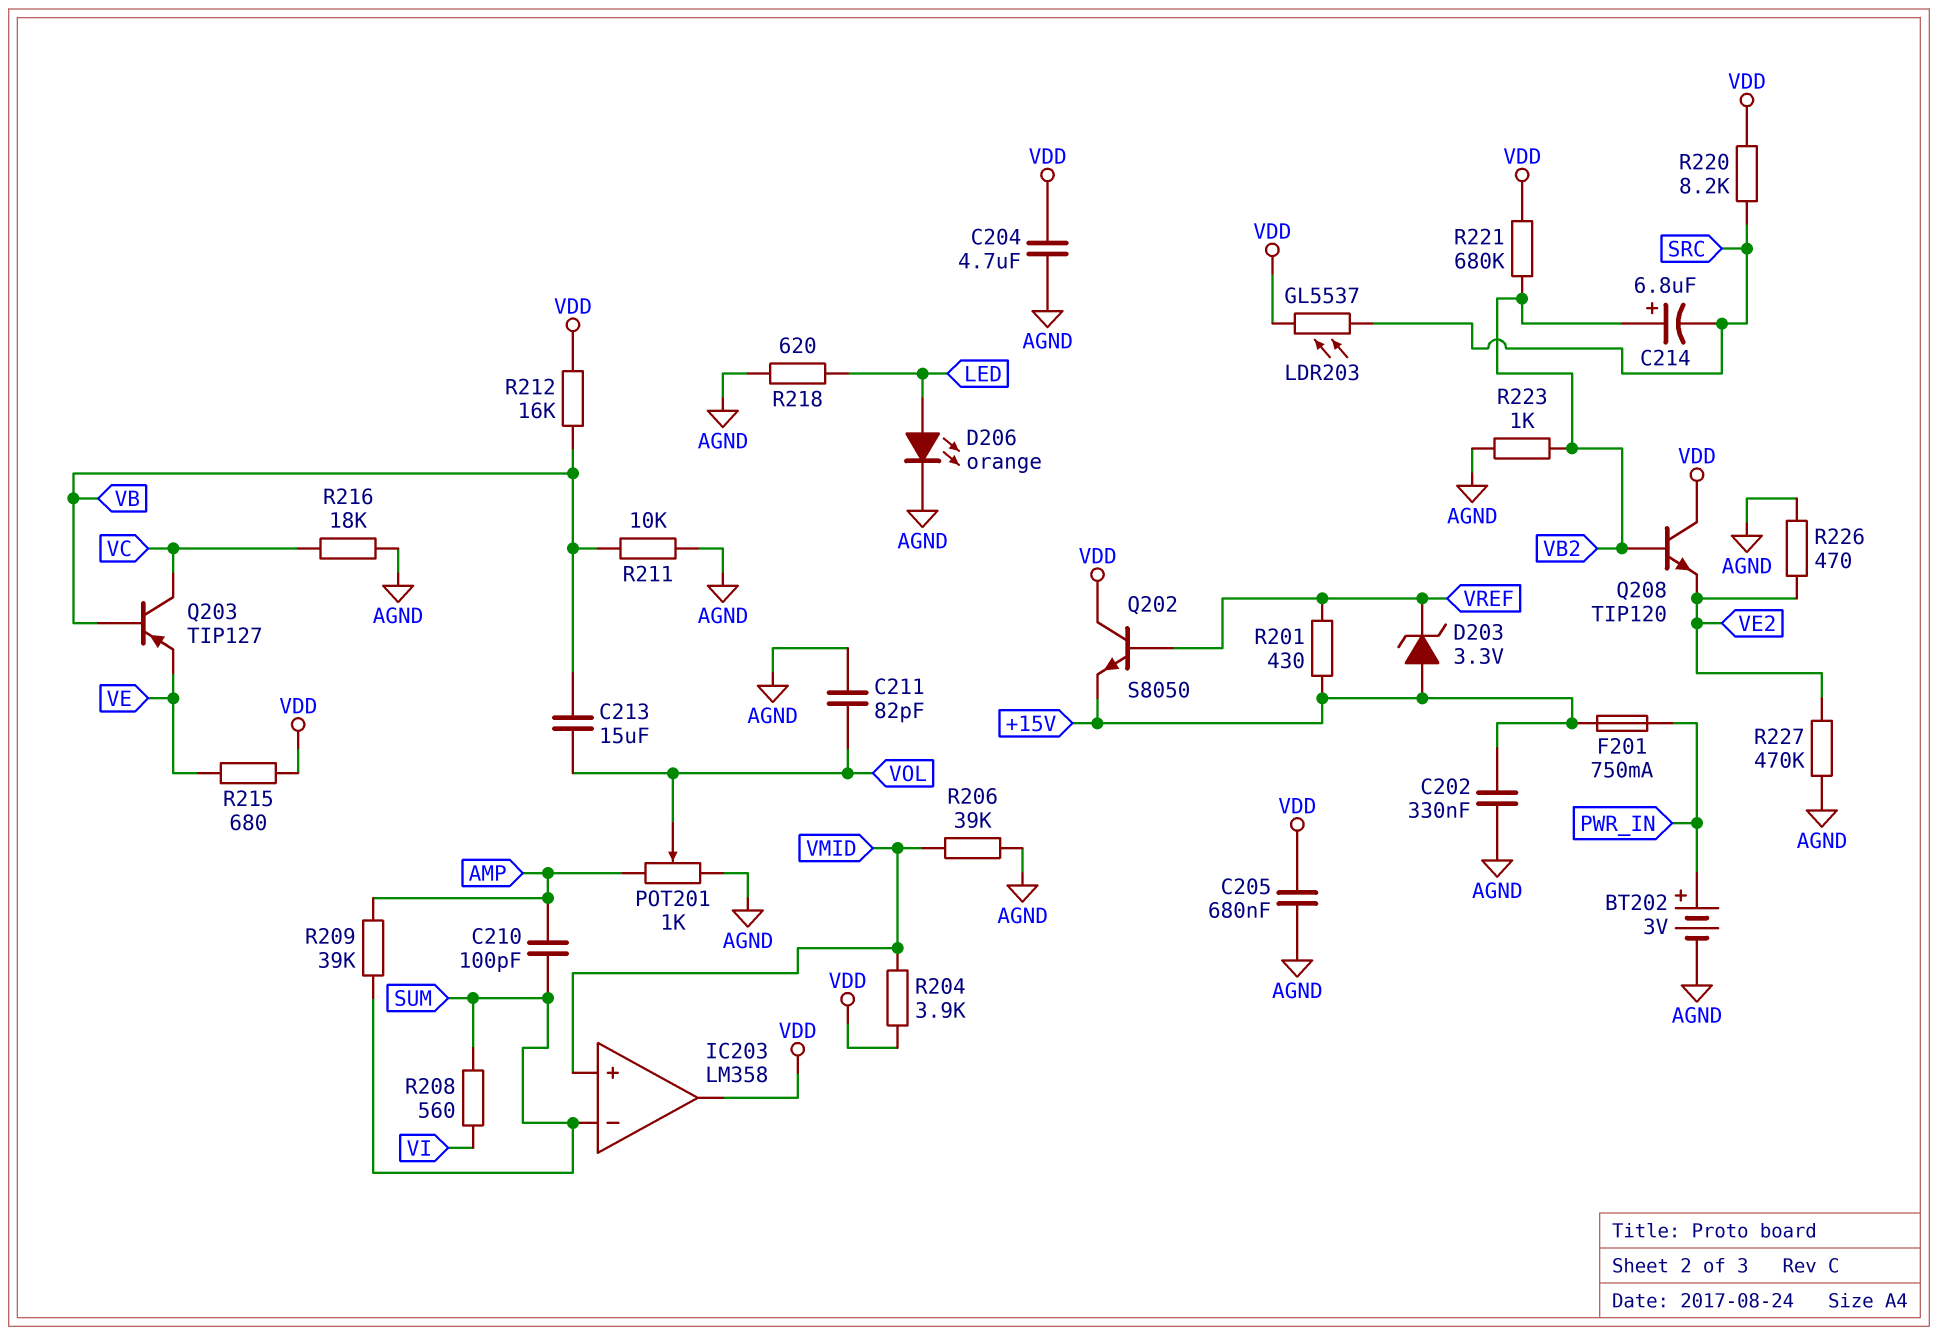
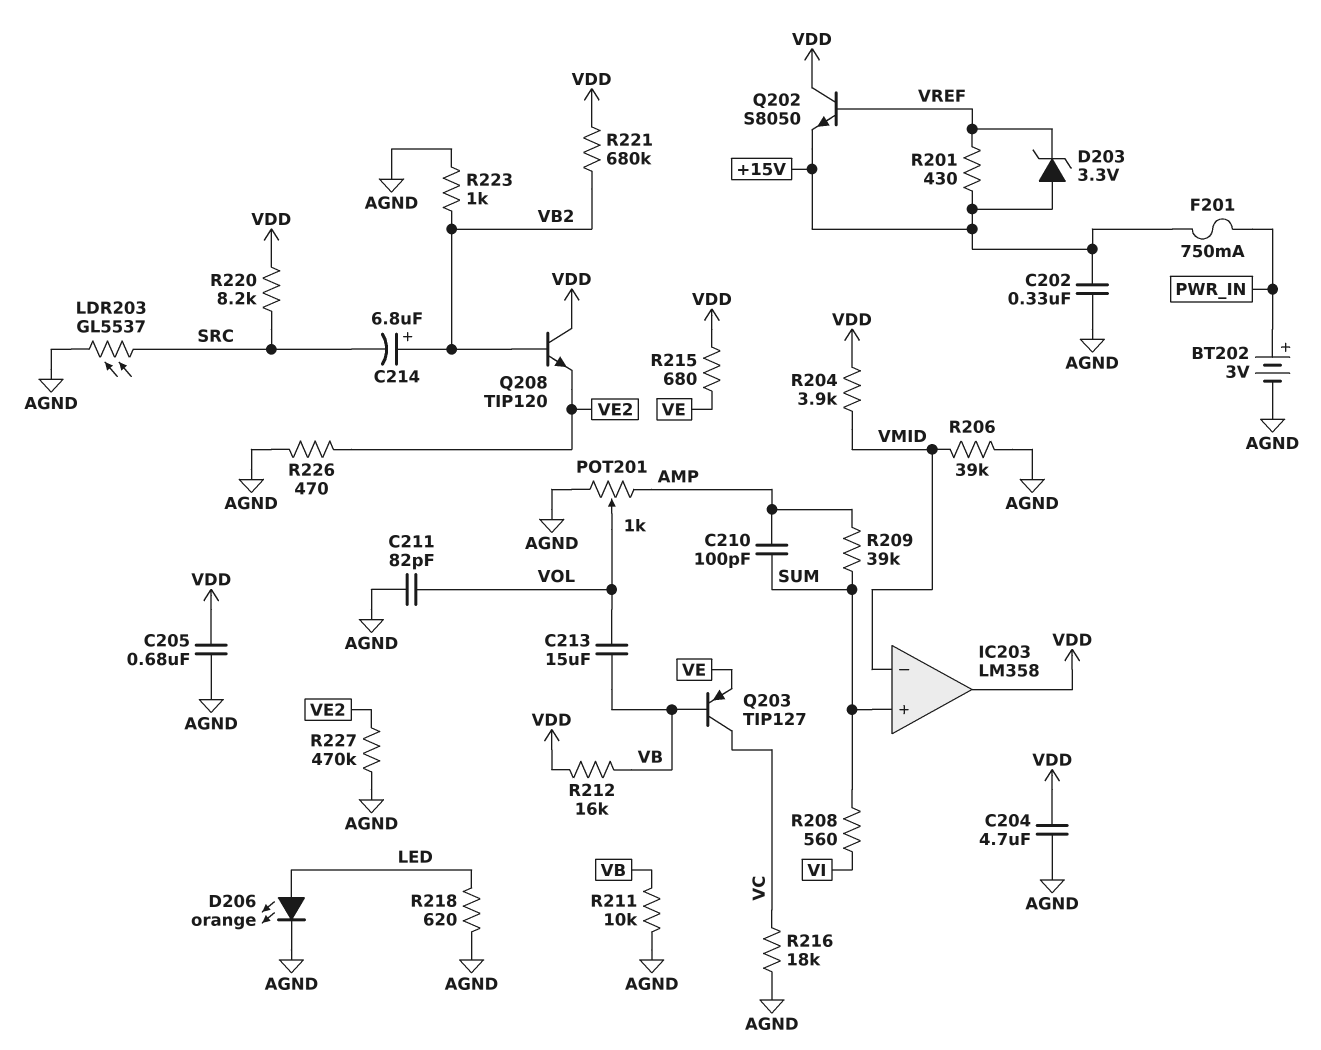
IC203 pin in+: VMID -> SUM
IC203 pin in-: SUM -> VMID
LDR203: GL5537 (SRC, VDD) -> GL5537 (AGND, SRC)

